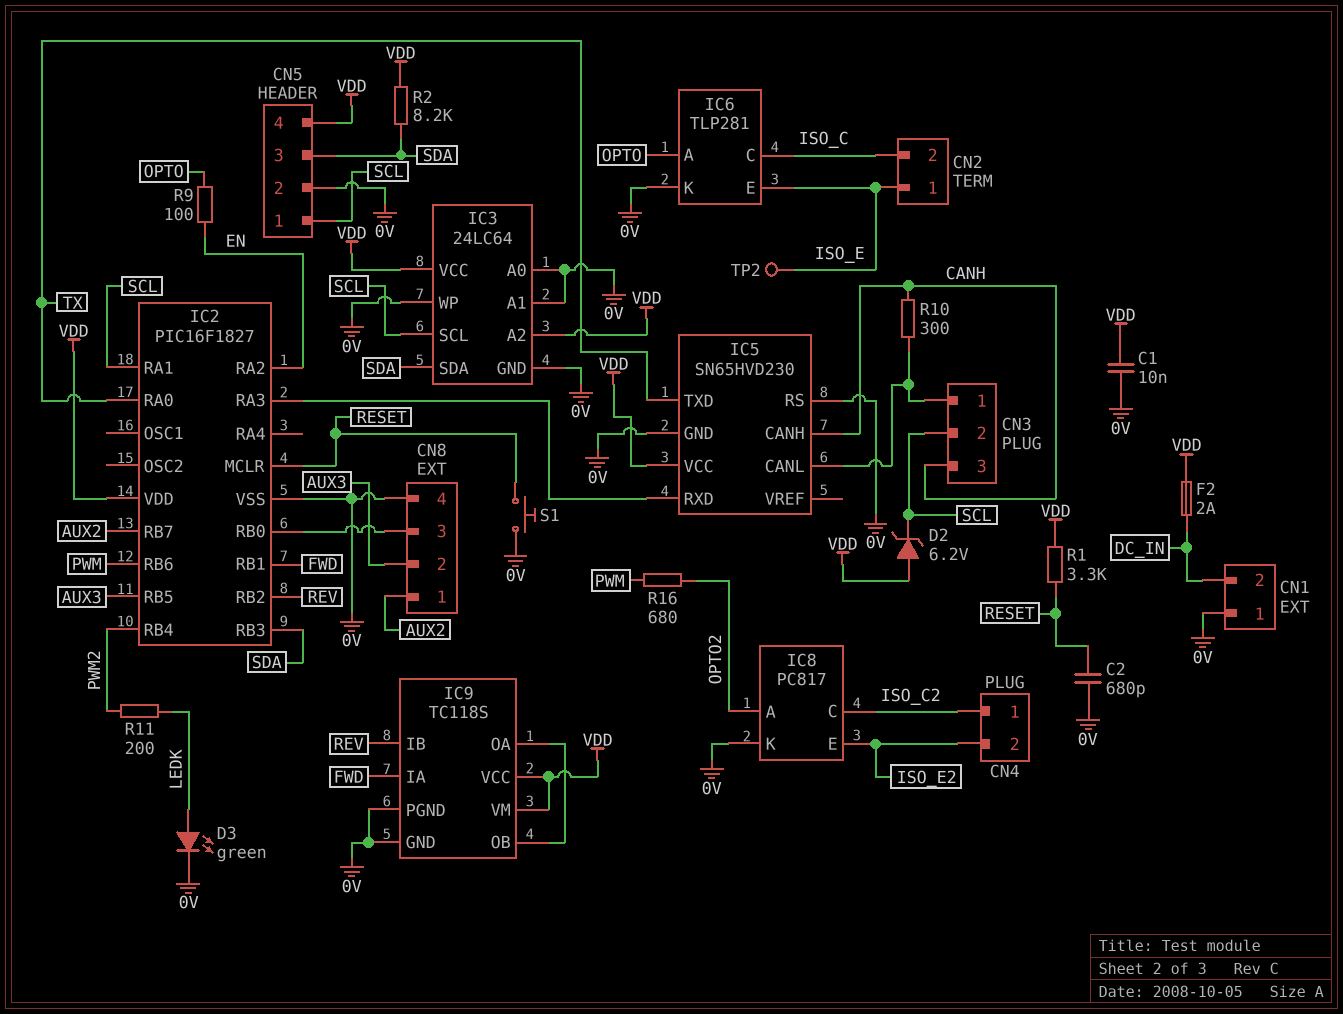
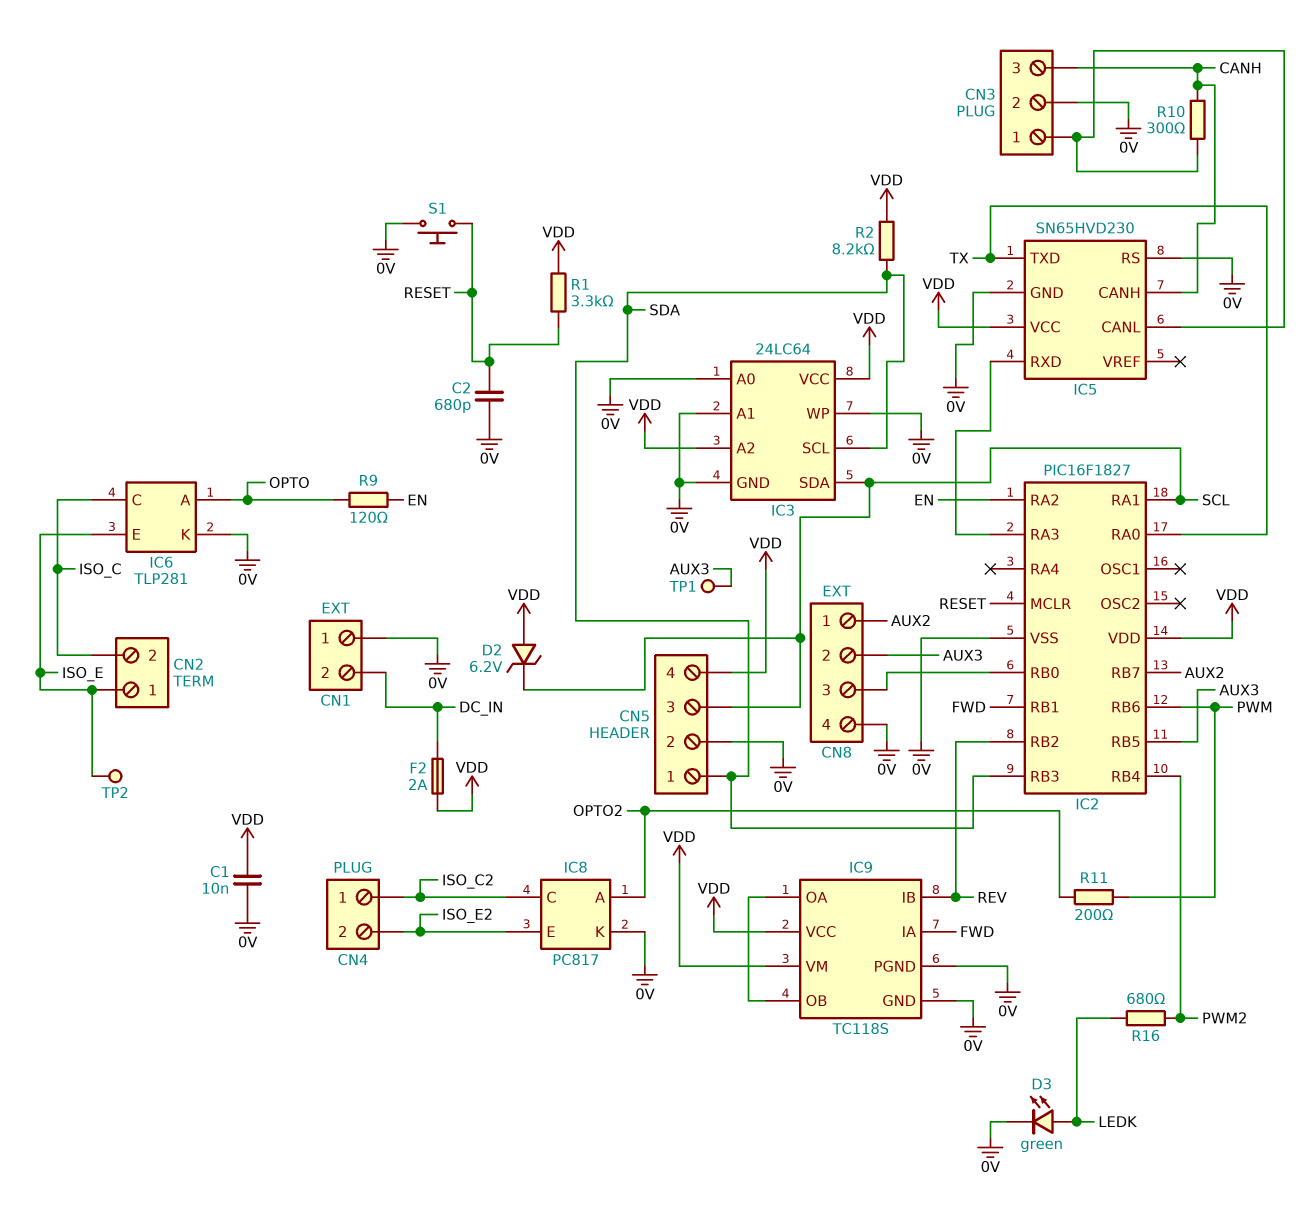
CN3 pin 2: SCL -> 0V
CN5 pin 1: SCL -> SDA
CN5 pin 3: SDA -> SCL
IC3 pin SCL: SCL -> SDA
IC3 pin SDA: SDA -> SCL
R9: 100 (EN, OPTO) -> 120 (EN, OPTO)
R11: 200 (LEDK, PWM2) -> 200 (OPTO2, PWM)
R16: 680 (OPTO2, PWM) -> 680 (LEDK, PWM2)
TP1: none -> test point (AUX3)

